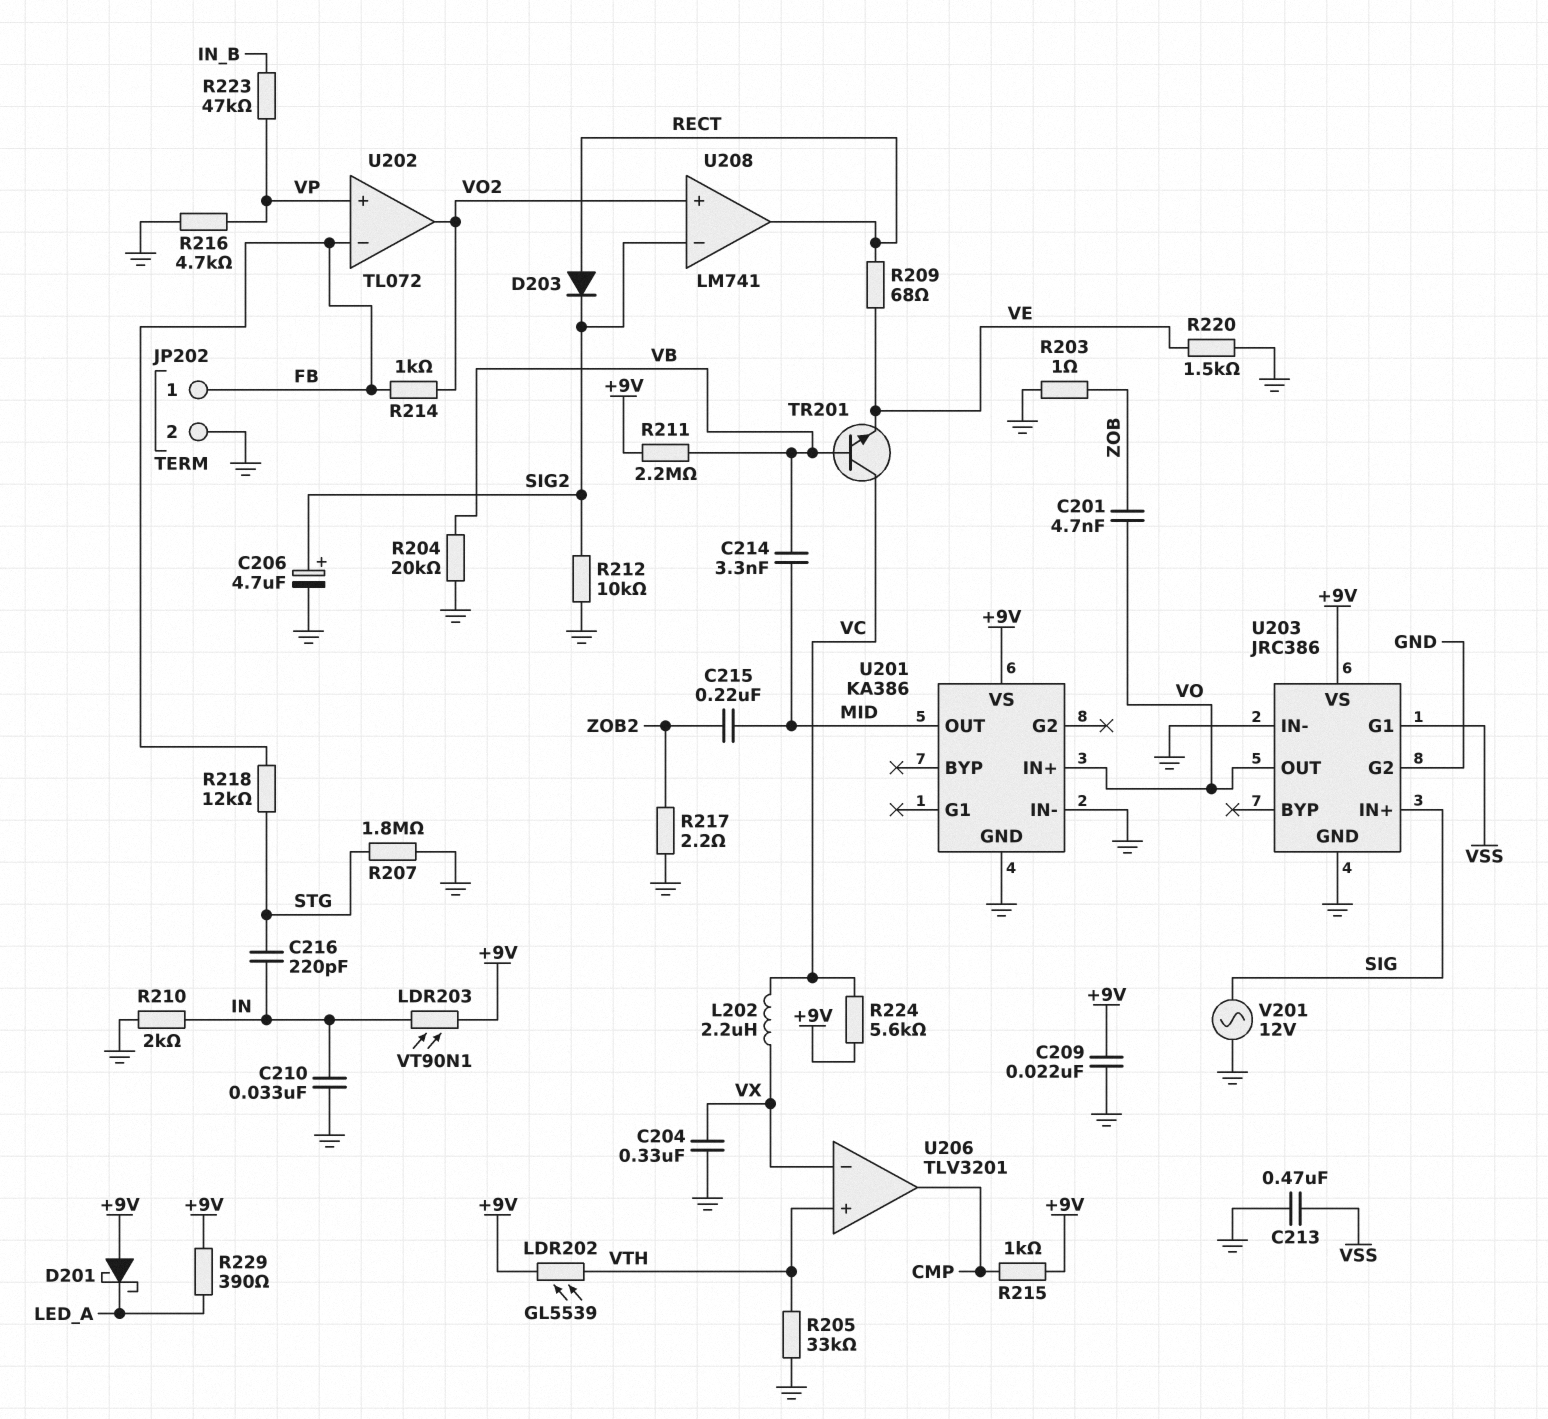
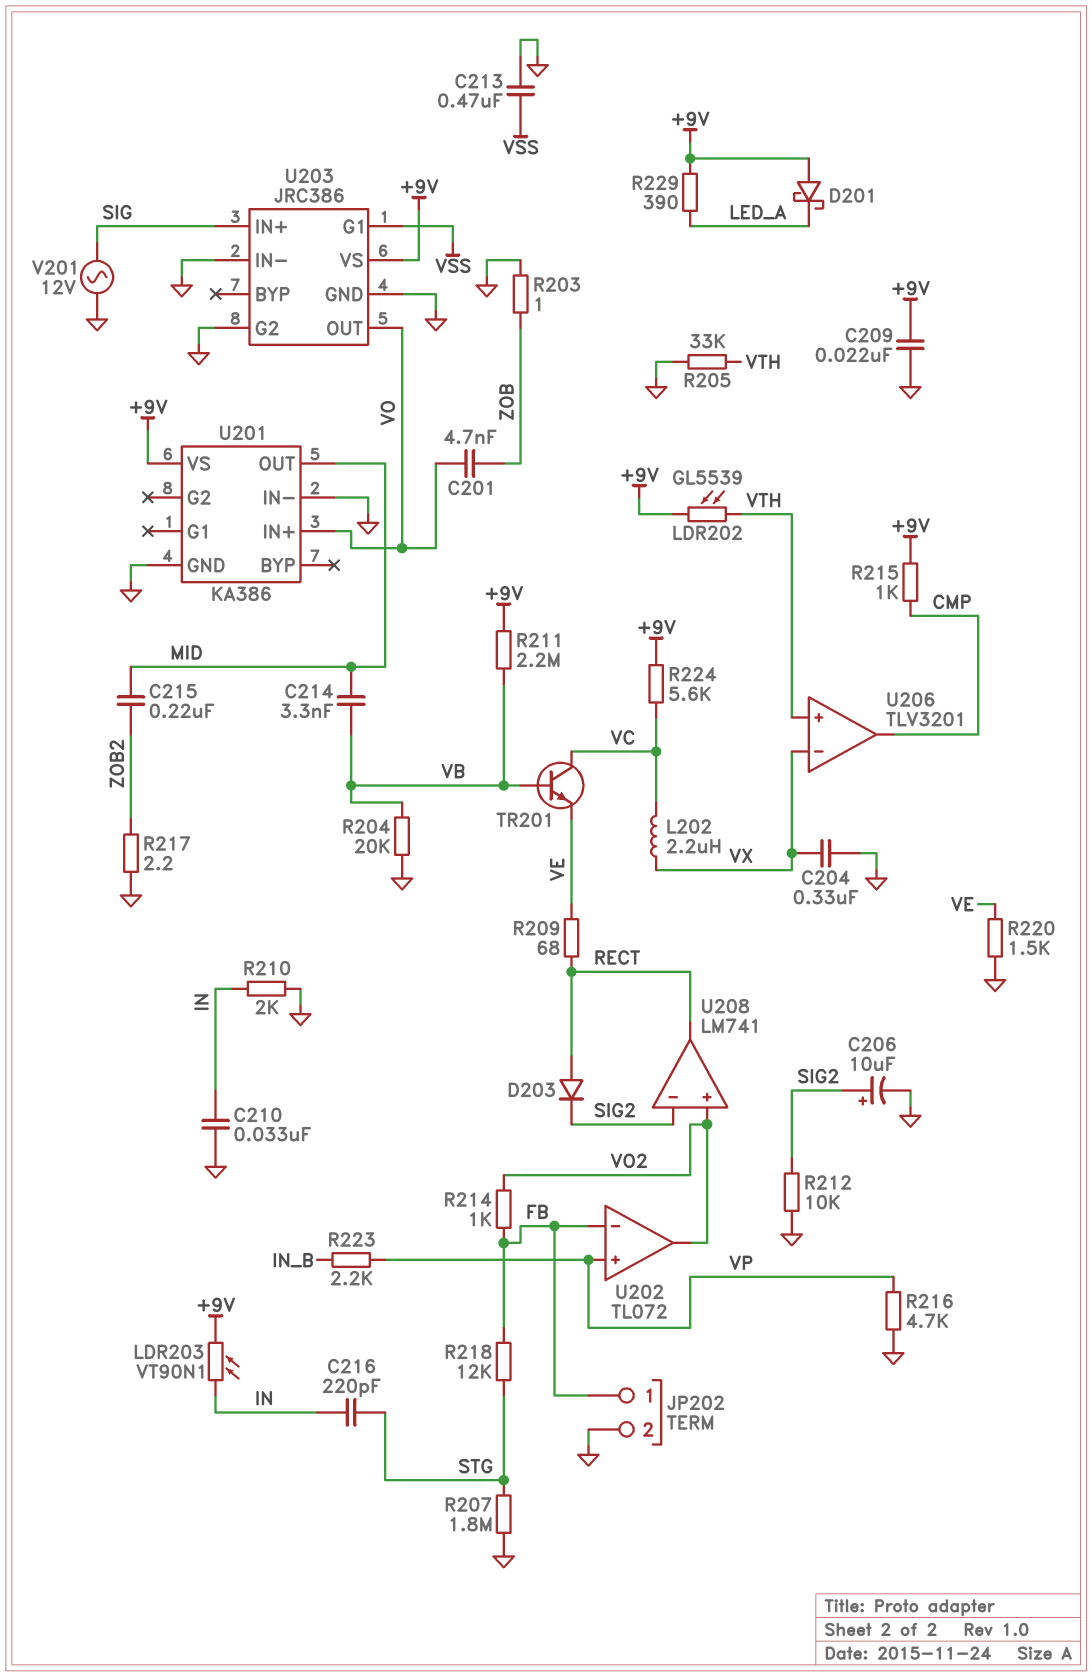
C206: 4.7uF (plus SIG2, minus GND) -> 10uF (plus SIG2, minus GND)
R223: 47k (IN_B, VP) -> 2.2k (IN_B, VP)

